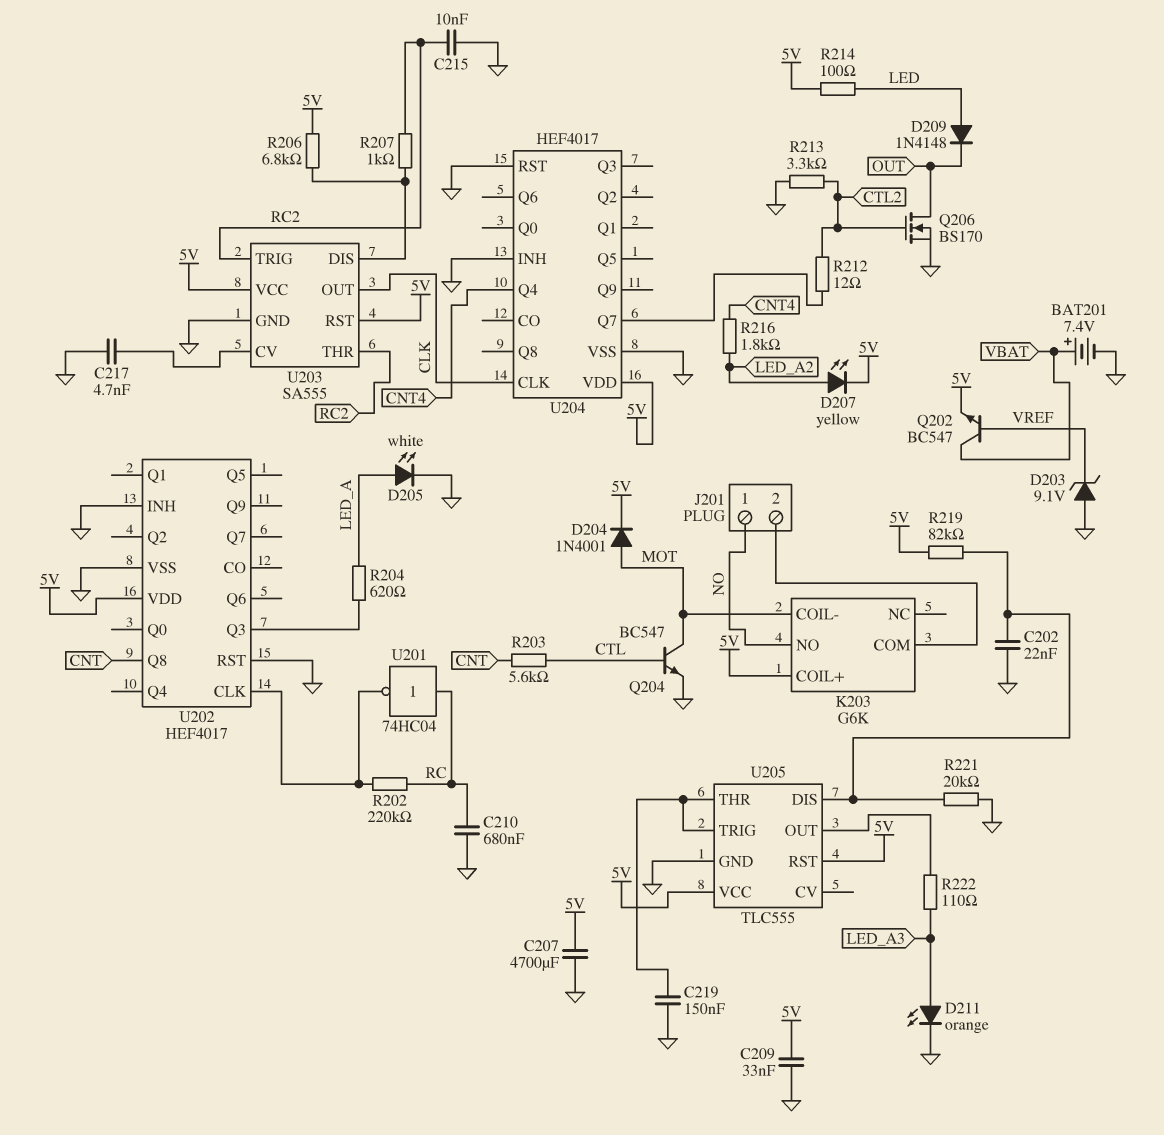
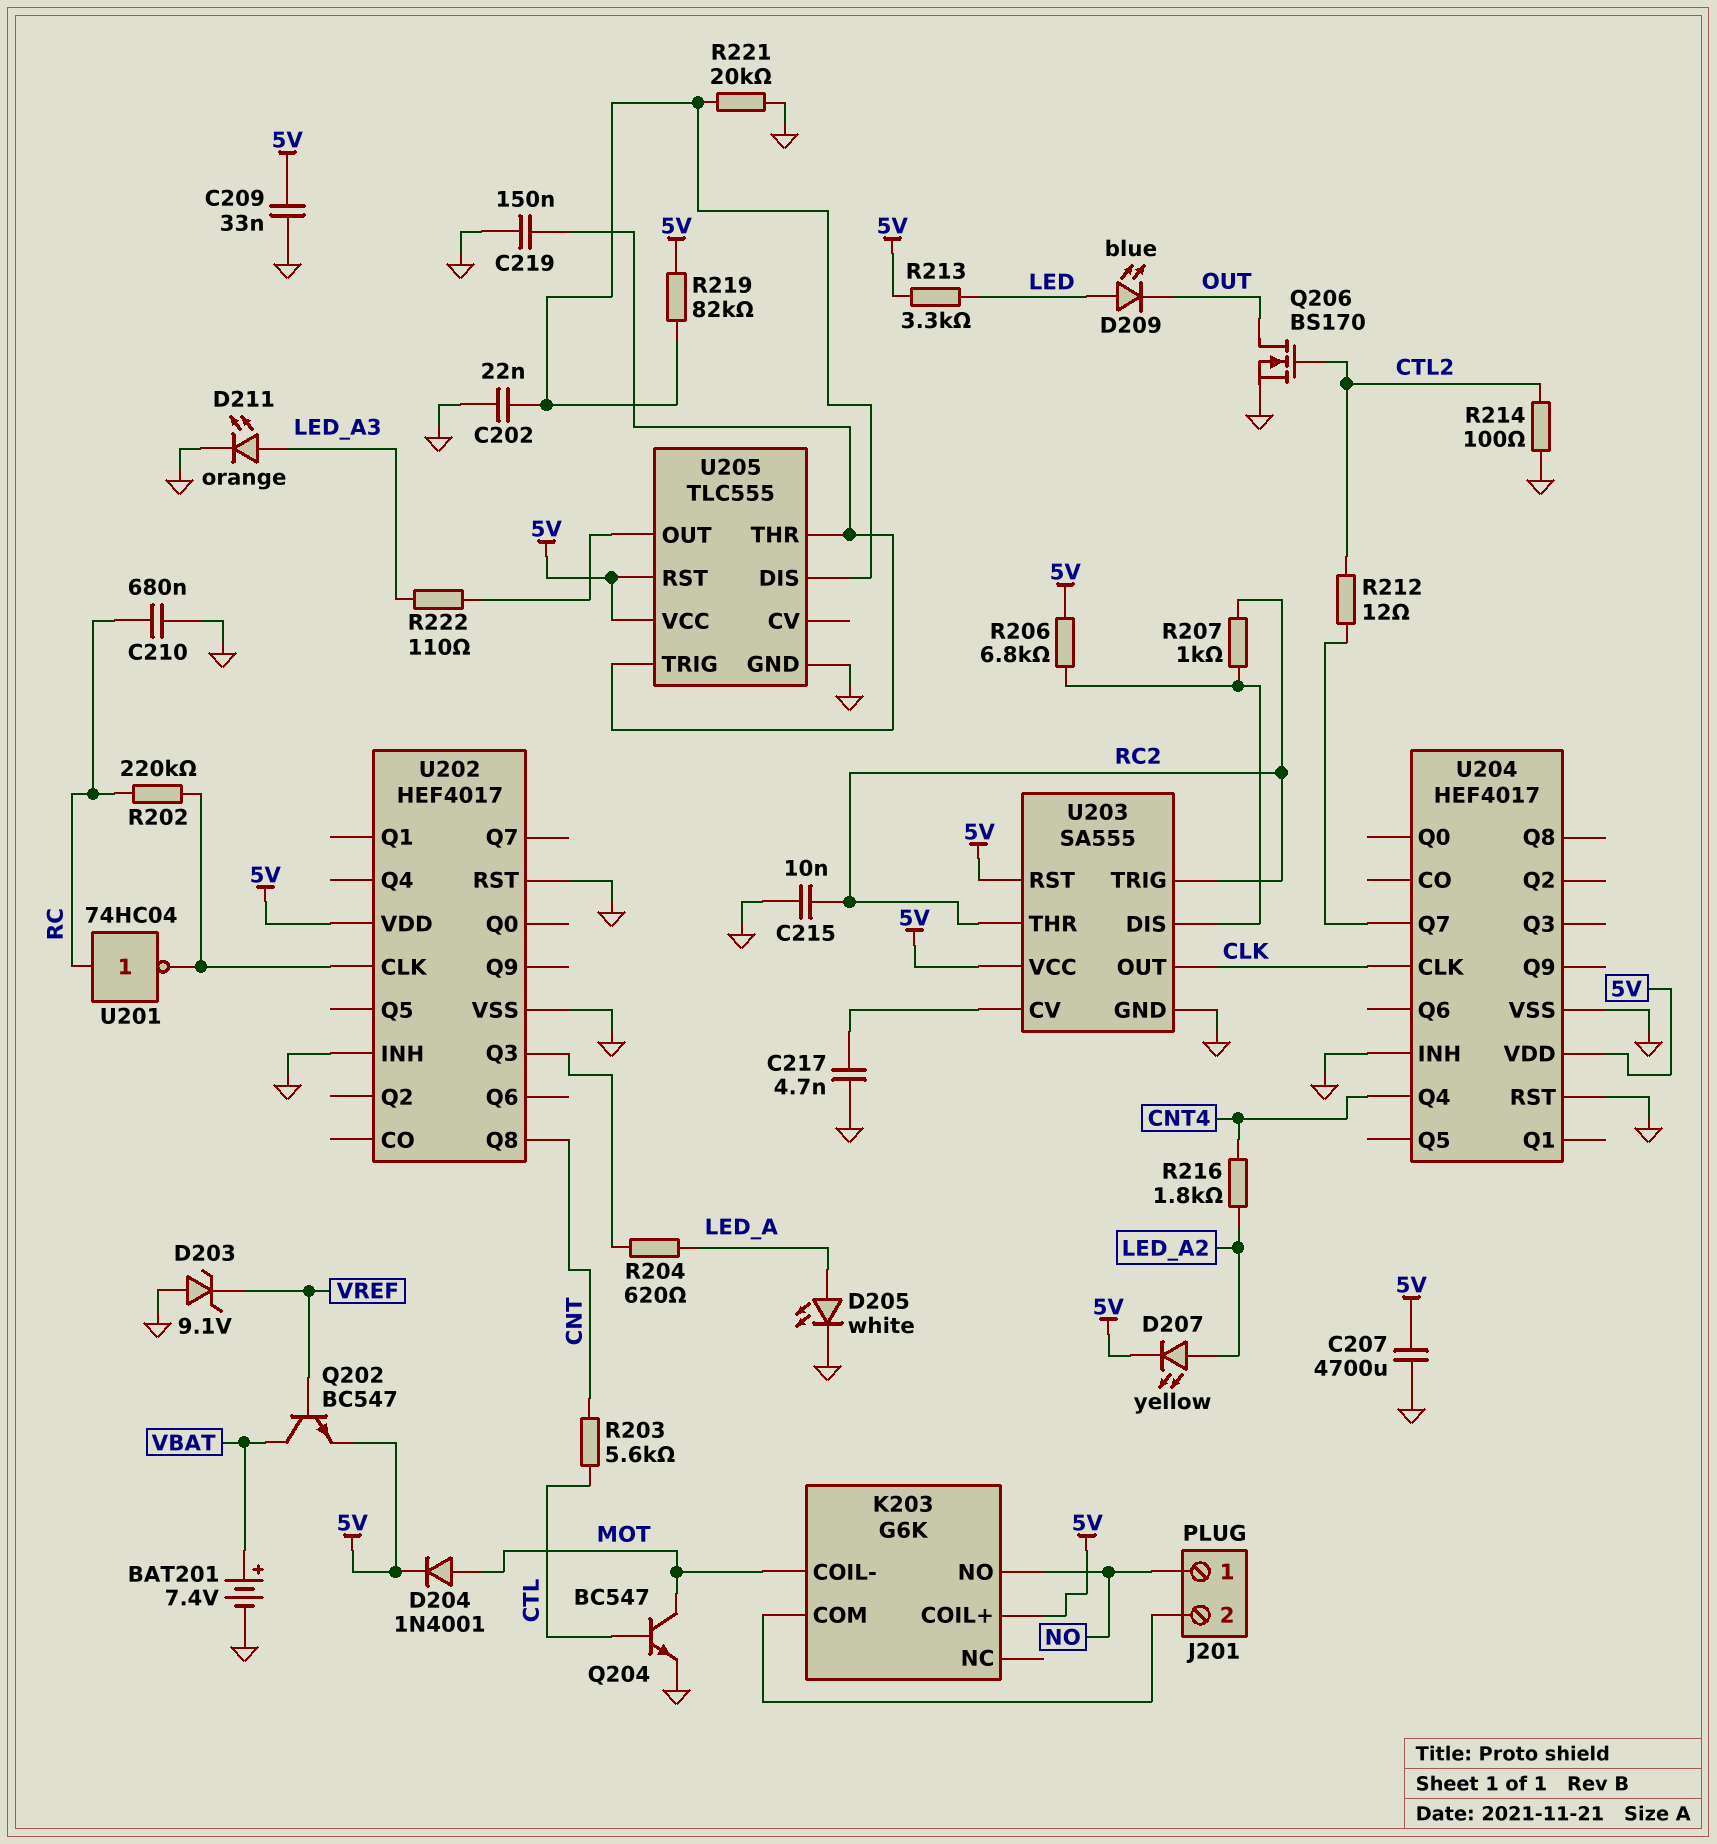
D209: diode 1N4148 (A LED, K OUT) -> LED blue (A LED, K OUT)
R213: 3.3k (CTL2, GND) -> 3.3k (5V, LED)
R214: 100 (5V, LED) -> 100 (CTL2, GND)

